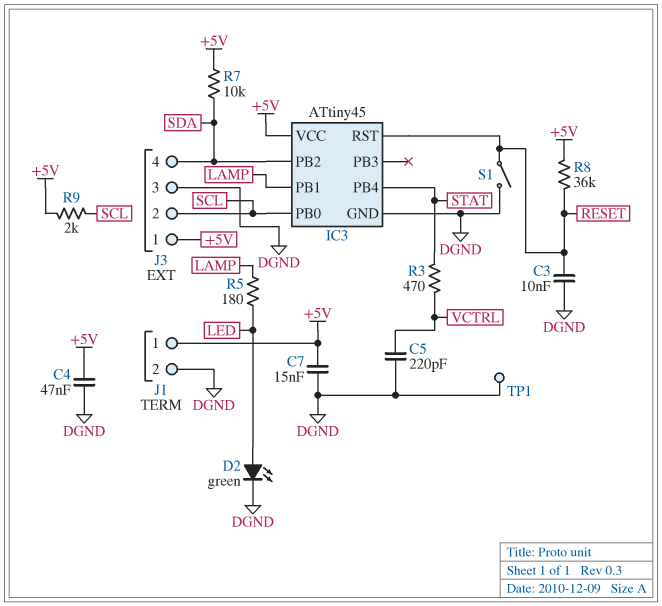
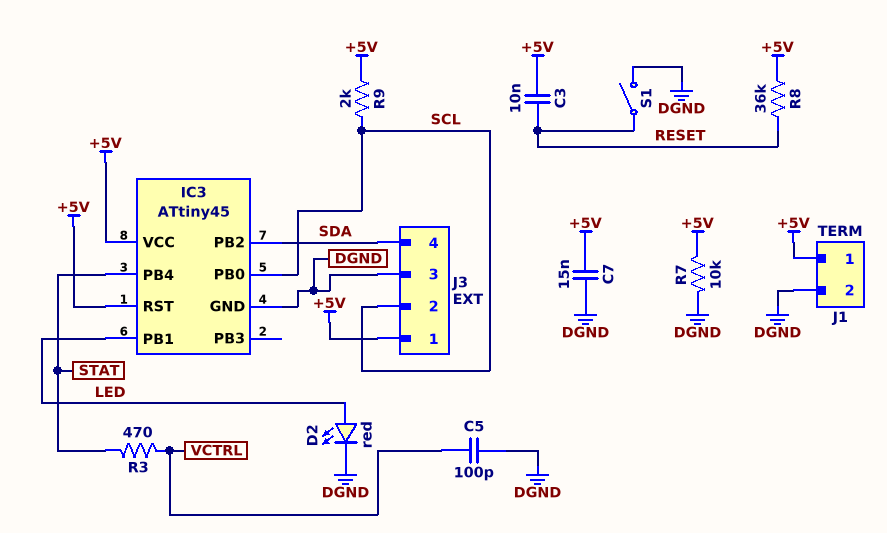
C3: 10nF (DGND, RESET) -> 10nF (+5V, RESET)
C4: 47nF (+5V, DGND) -> none
C5: 220pF (DGND, VCTRL) -> 100pF (DGND, VCTRL)
D2: LED green (A LED, K DGND) -> LED red (A LED, K DGND)
IC3 pin PB1: LAMP -> LED
IC3 pin RST: RESET -> +5V
R5: 180 (LAMP, LED) -> none
R7: 10k (+5V, SDA) -> 10k (+5V, DGND)
TP1: test point (DGND) -> none

